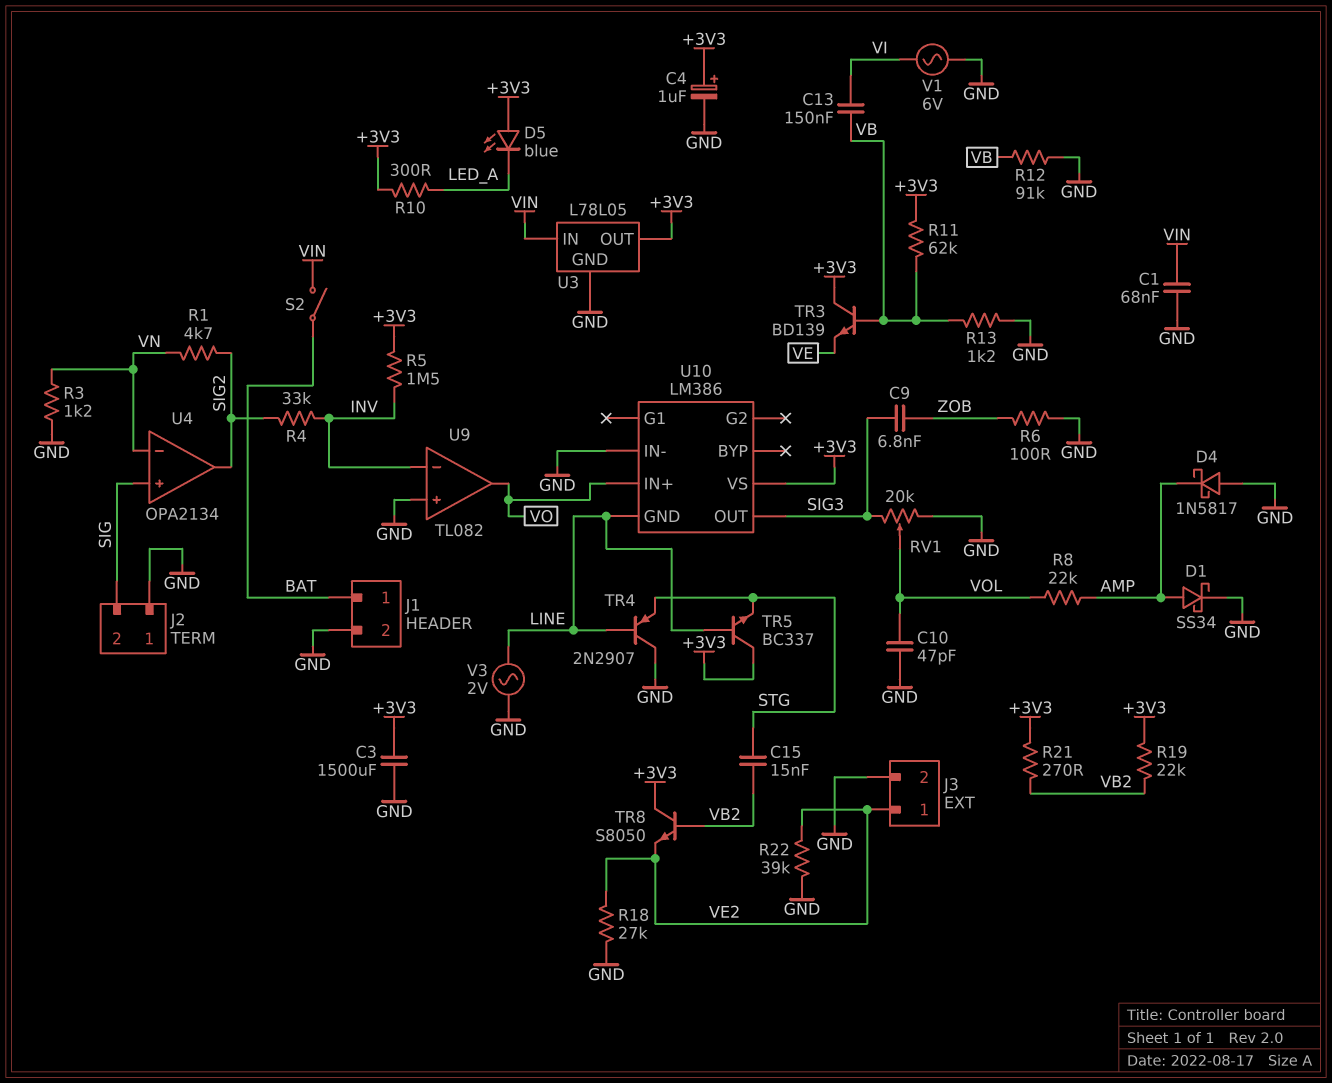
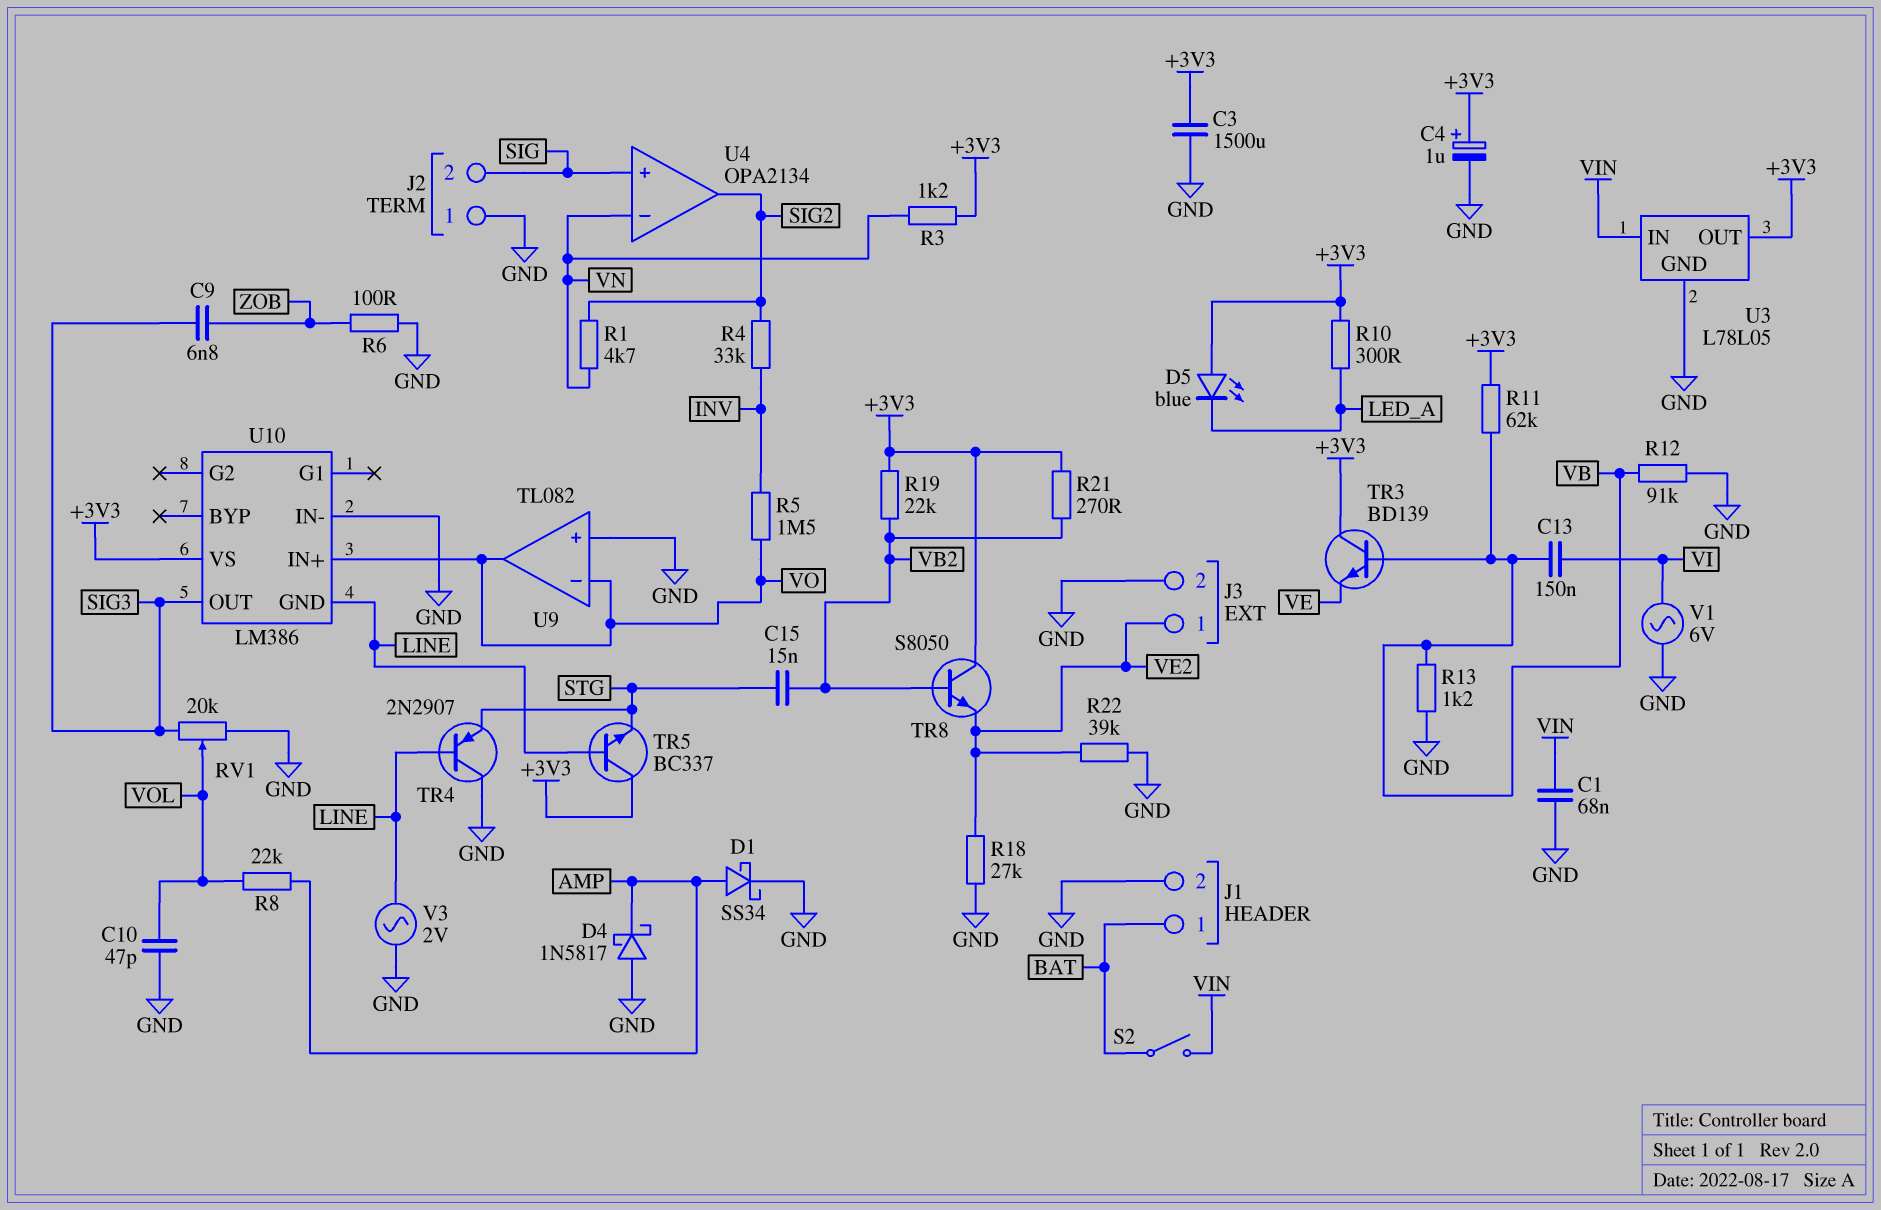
R3: 1.2k (GND, VN) -> 1.2k (+3V3, VN)
R5: 1.5M (+3V3, INV) -> 1.5M (INV, VO)
U9 pin in-: INV -> VO

